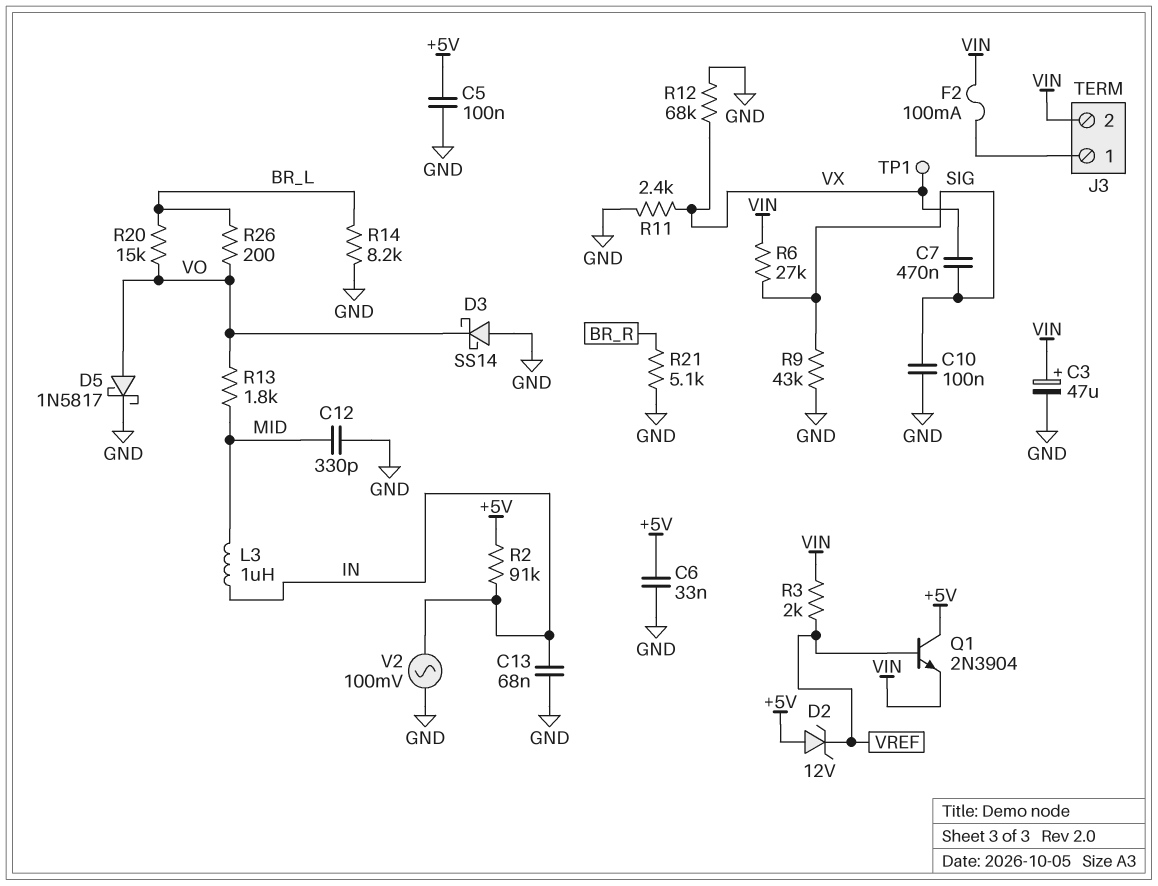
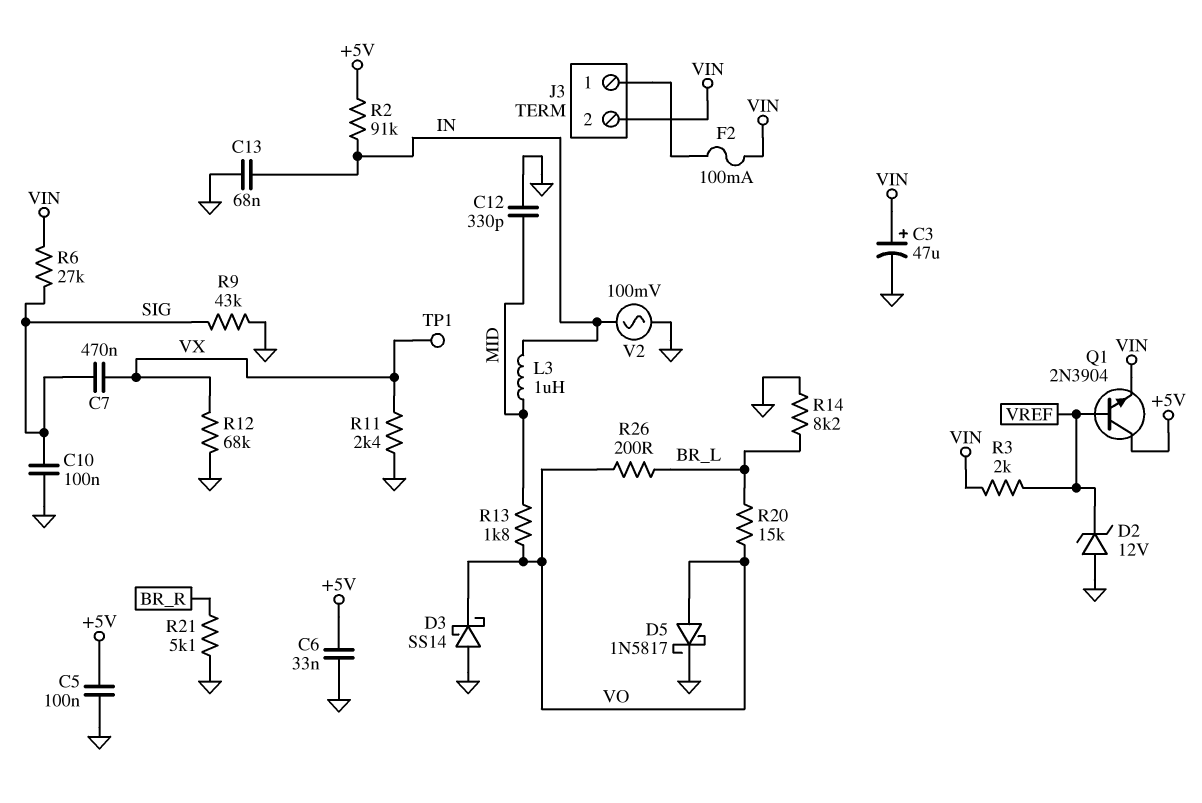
D2: zener 12V (A +5V, K VREF) -> zener 12V (A GND, K VREF)

